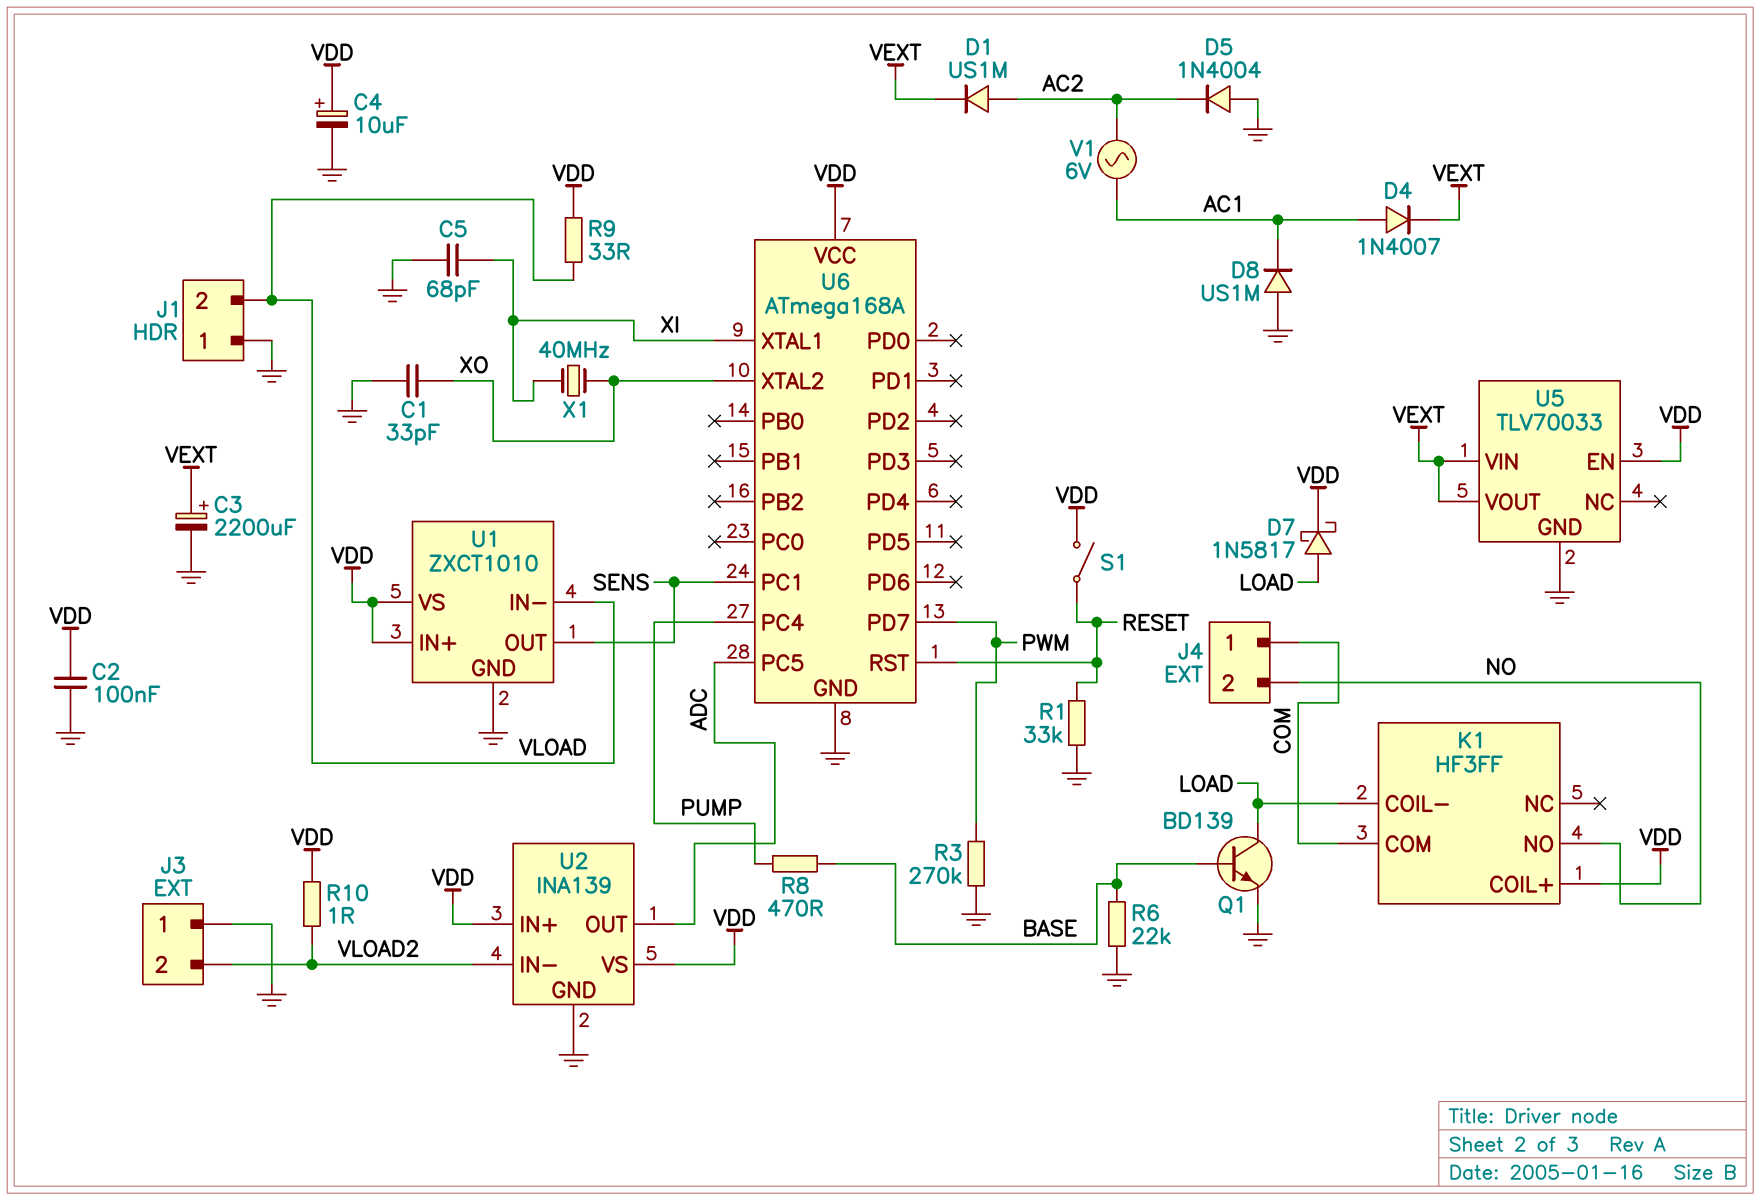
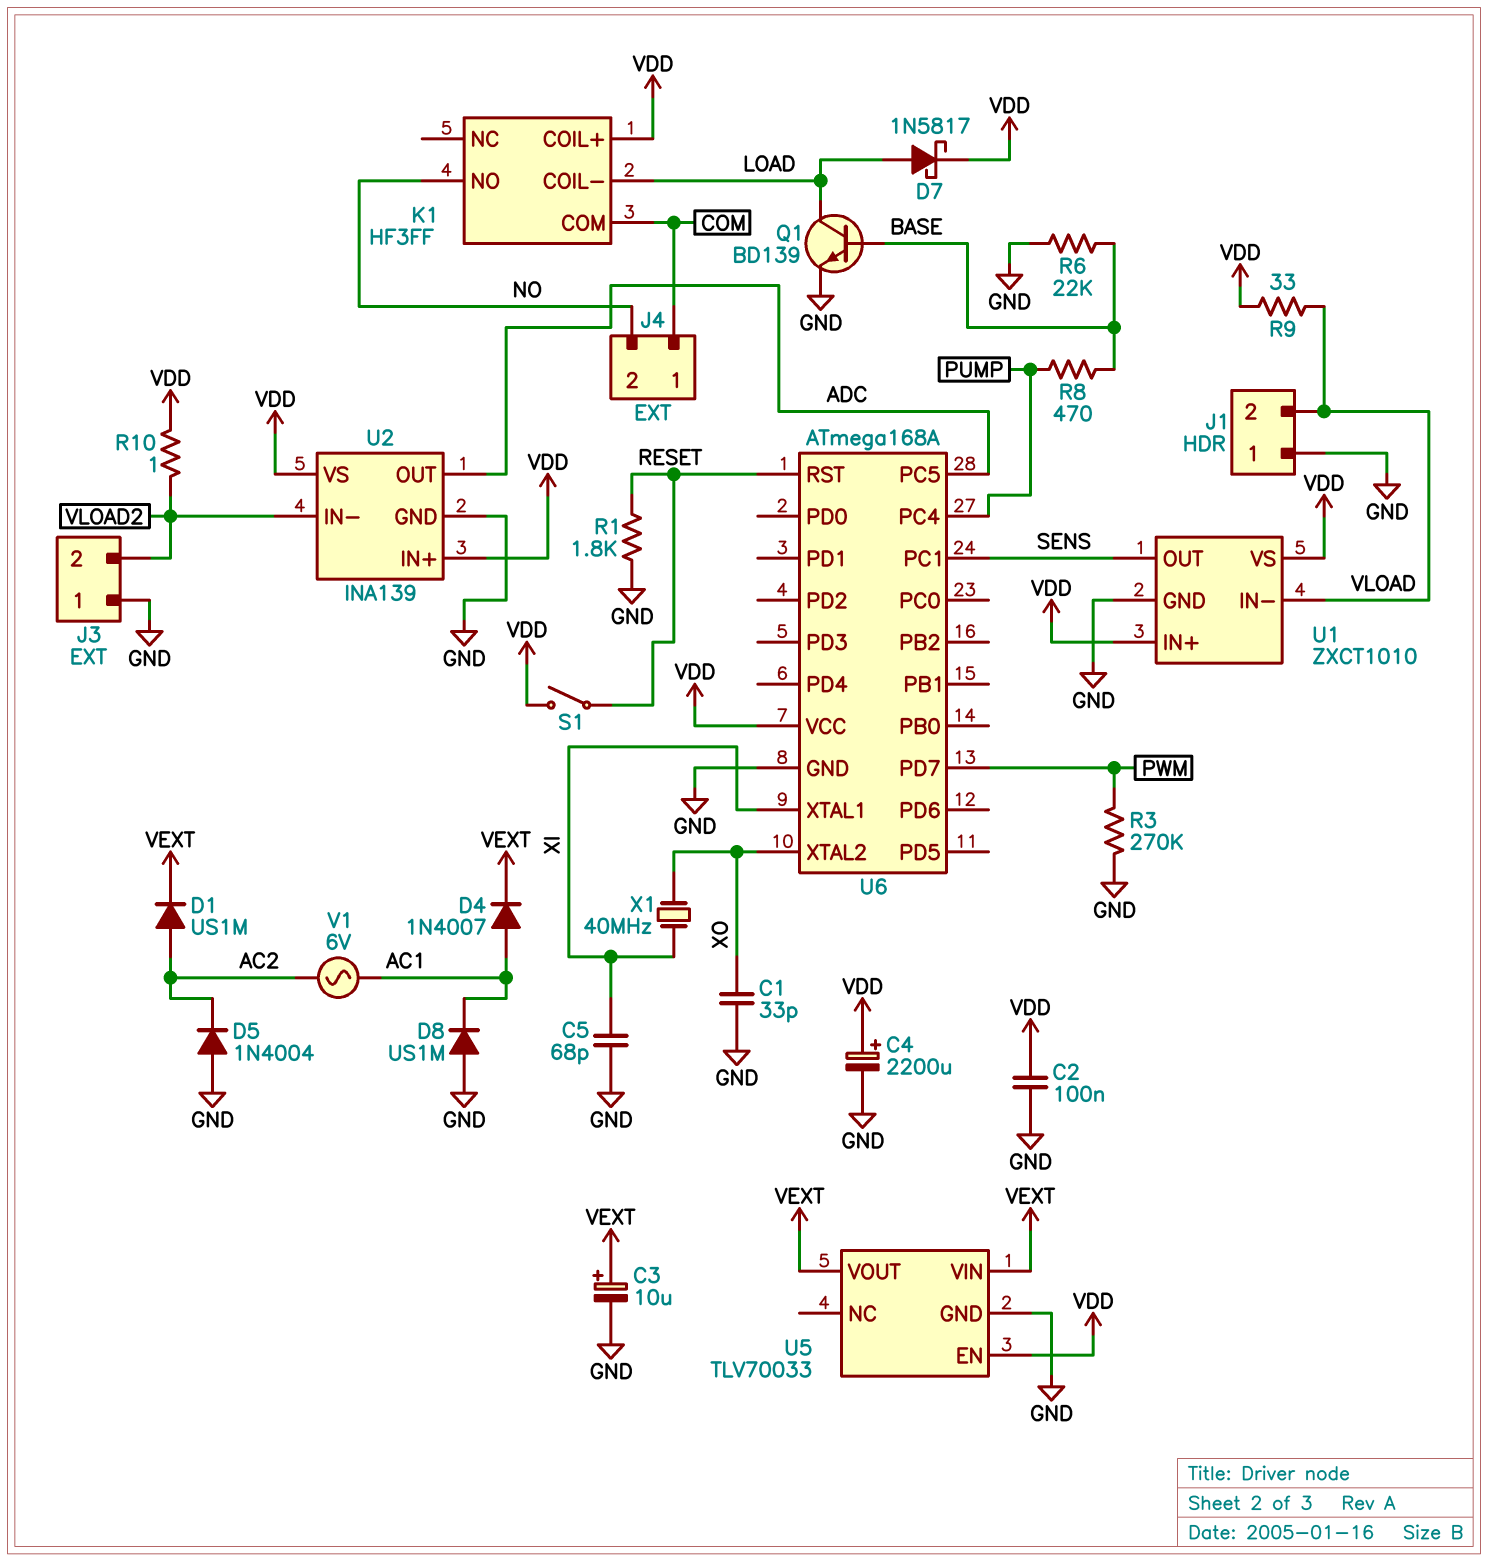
C3: 2200uF (plus VEXT, minus GND) -> 10uF (plus VEXT, minus GND)
C4: 10uF (plus VDD, minus GND) -> 2200uF (plus VDD, minus GND)
R1: 33k (GND, RESET) -> 1.8k (GND, RESET)

